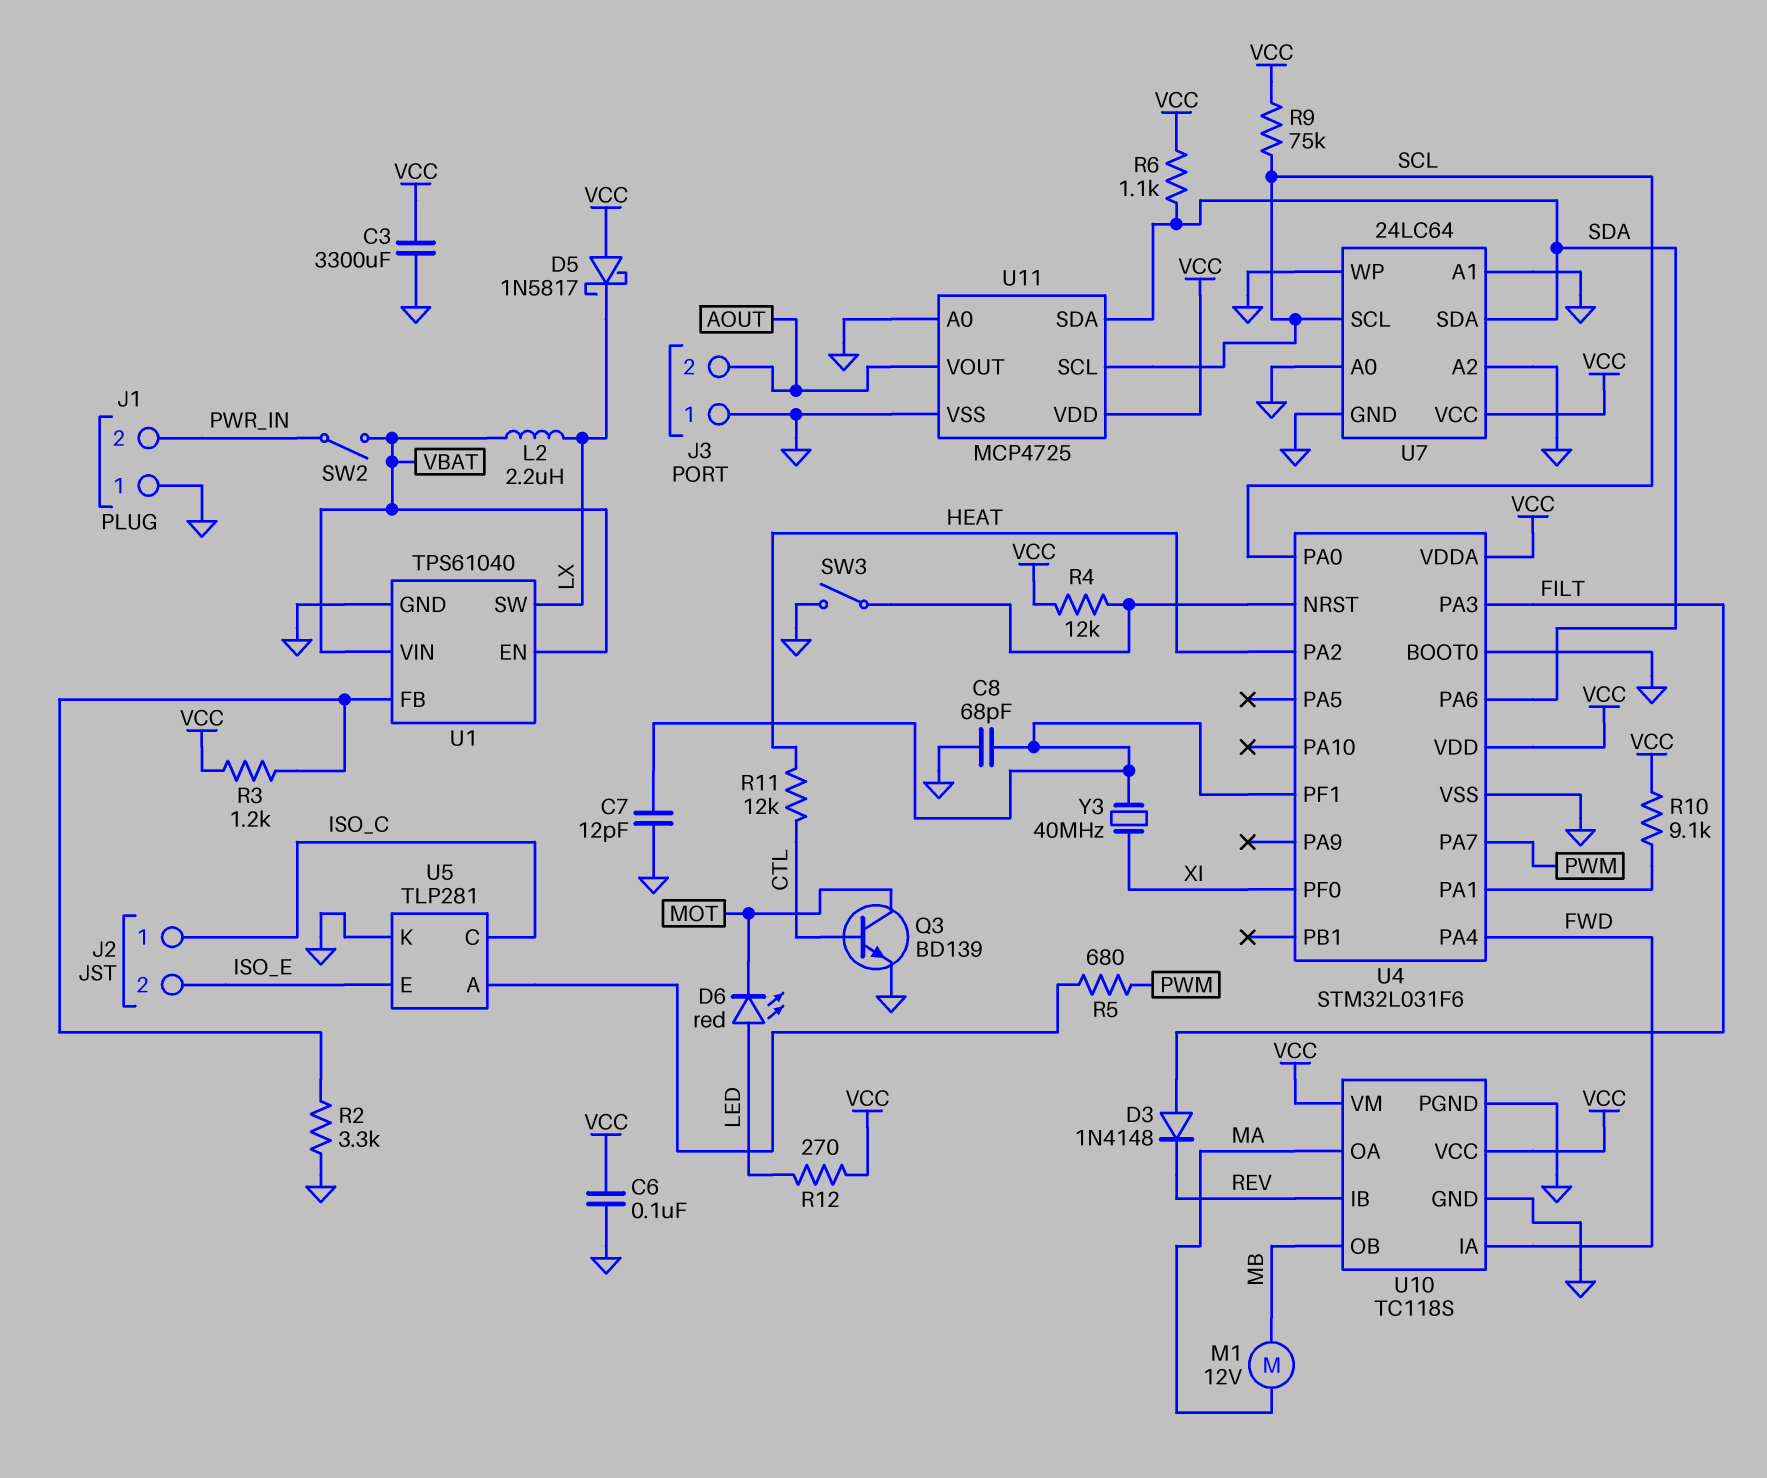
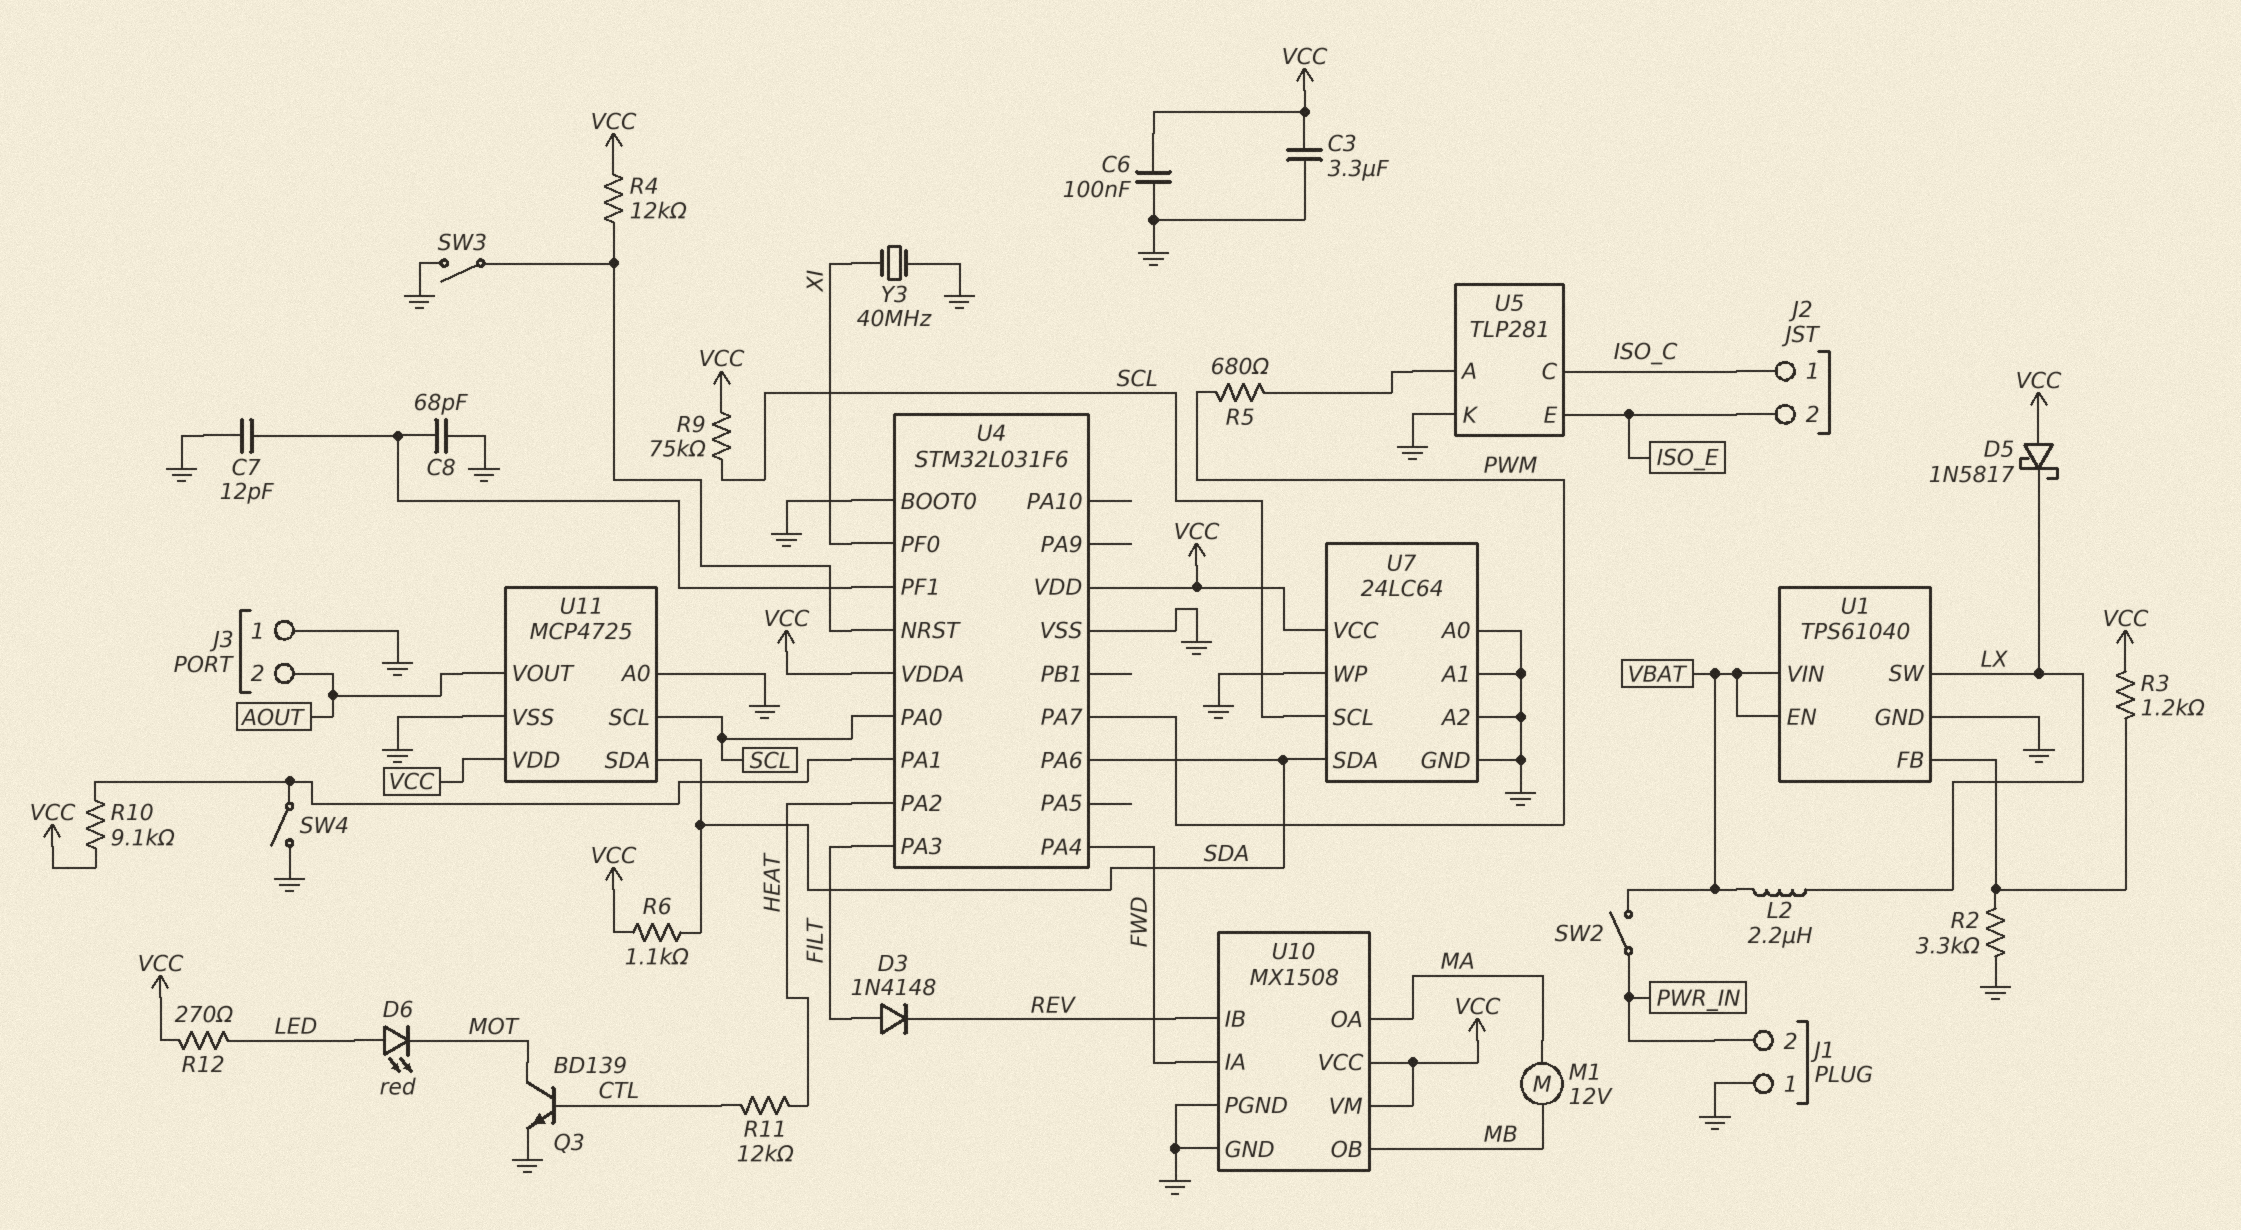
C3: 3300uF (GND, VCC) -> 3.3uF (GND, VCC)
SW4: none -> switch (GND, U4/PA1)
U10: TC118S -> MX1508
Y3: 40MHz (U4/PF1, XI) -> 40MHz (GND, XI)

